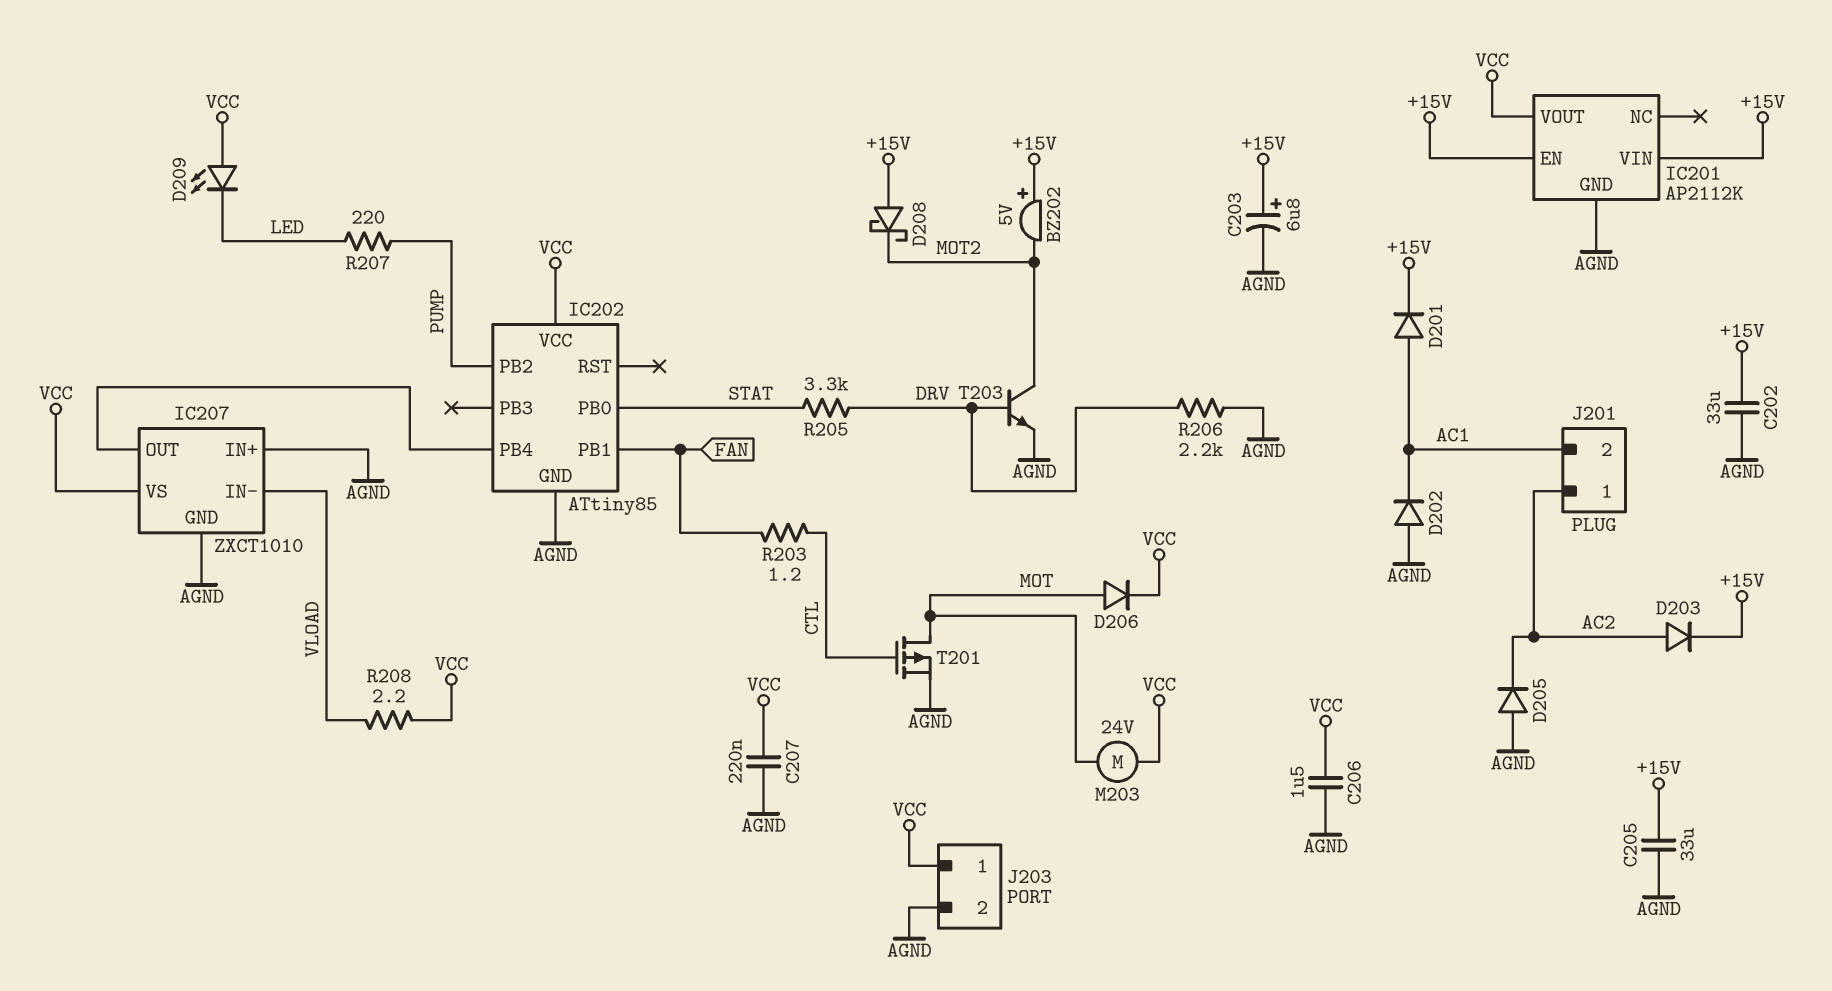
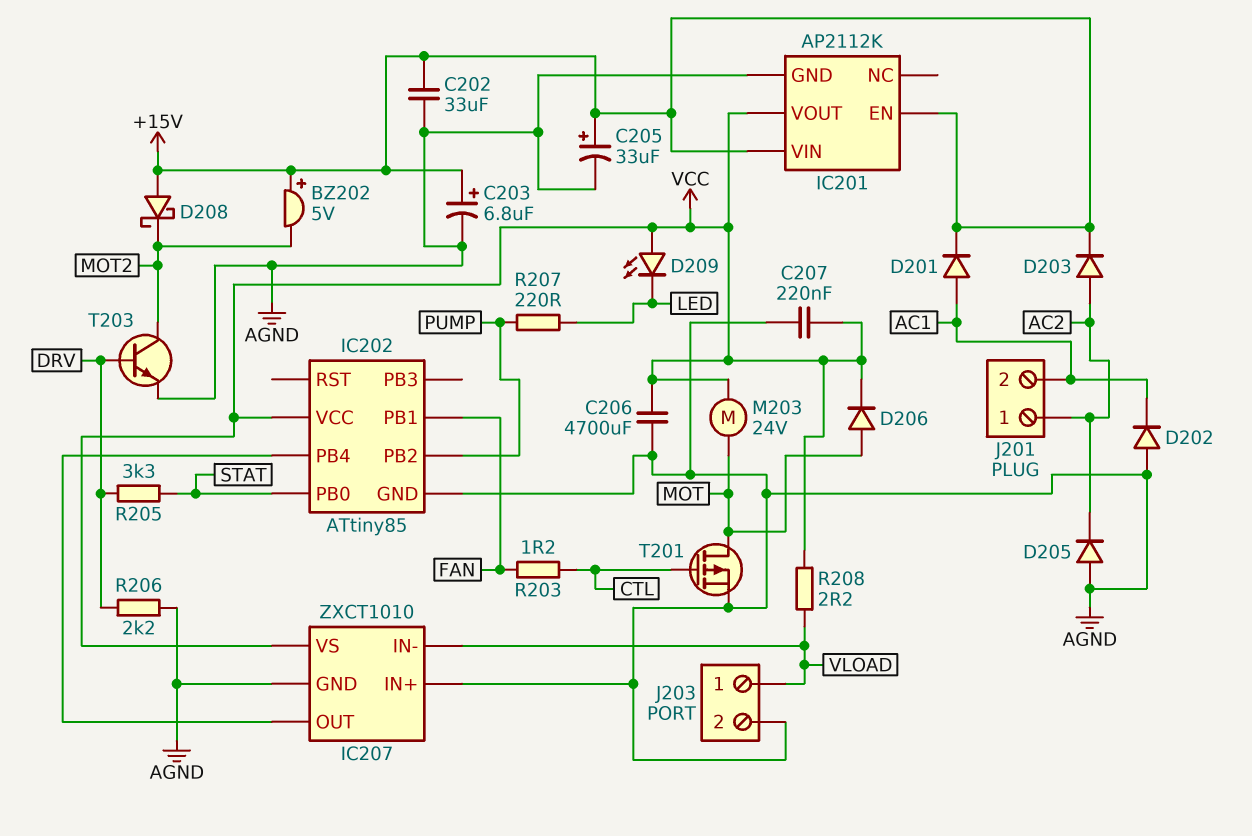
C205: 33uF (+15V, AGND) -> 33uF (plus +15V, minus AGND)
C206: 1.5uF (AGND, VCC) -> 4700uF (AGND, VCC)
J203 pin 1: VCC -> VLOAD

